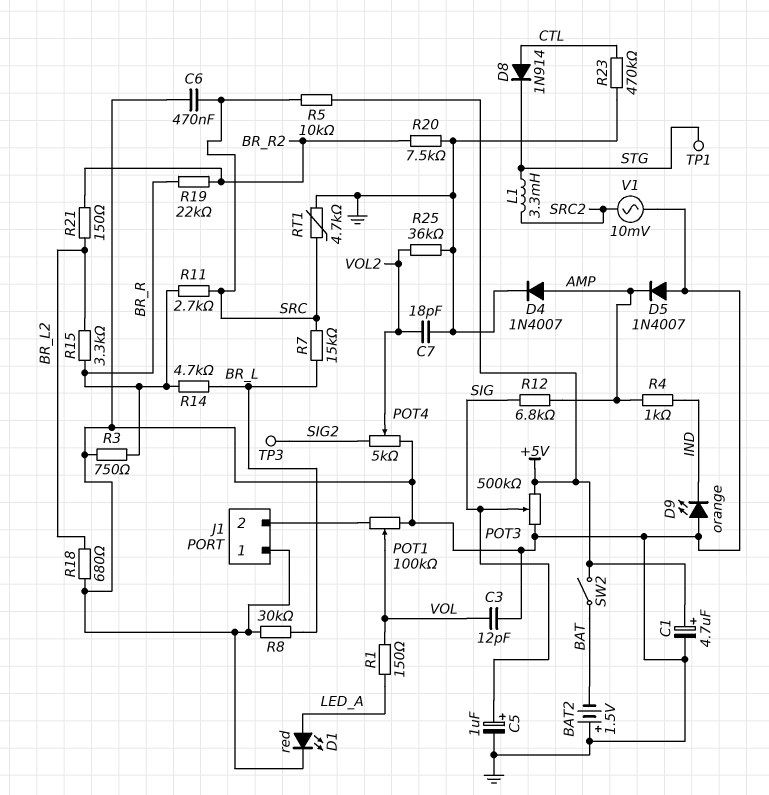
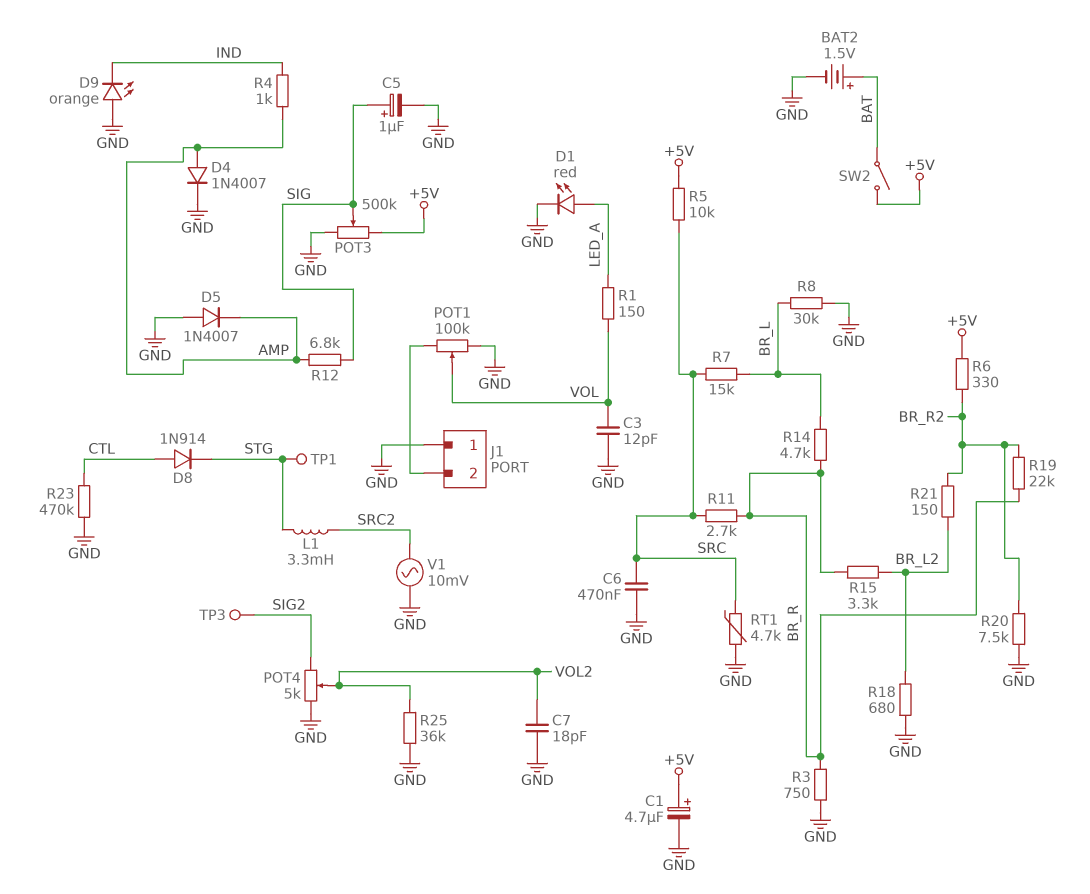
BAT2: 1.5V (plus GND, minus BAT) -> 1.5V (plus BAT, minus GND)
R6: none -> 330 (+5V, BR_R2)

